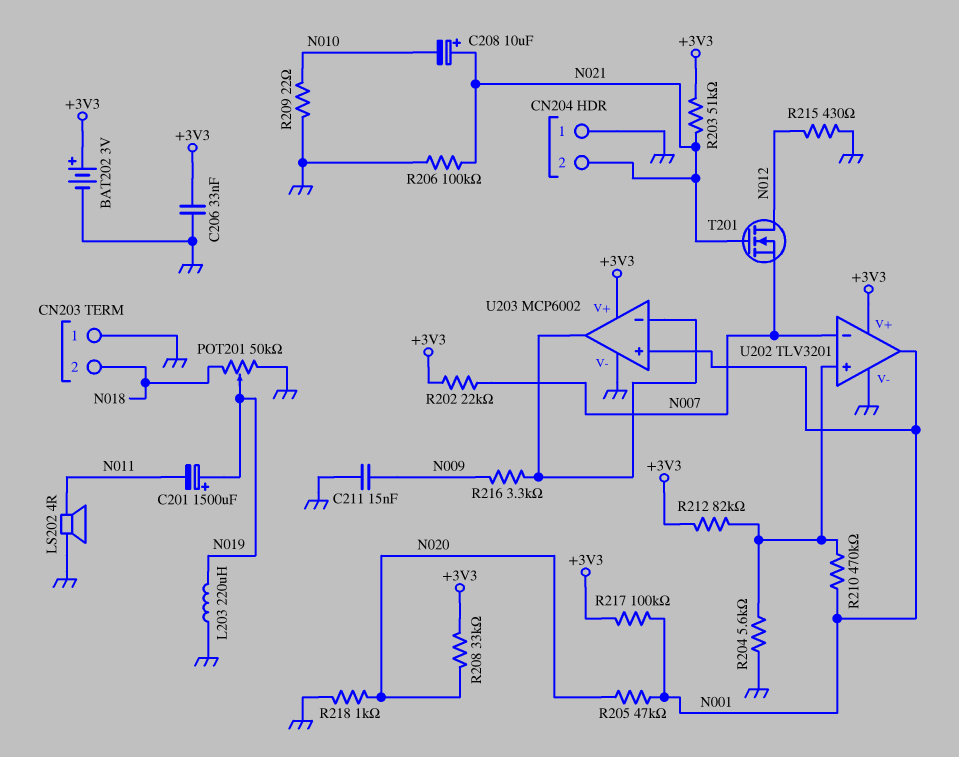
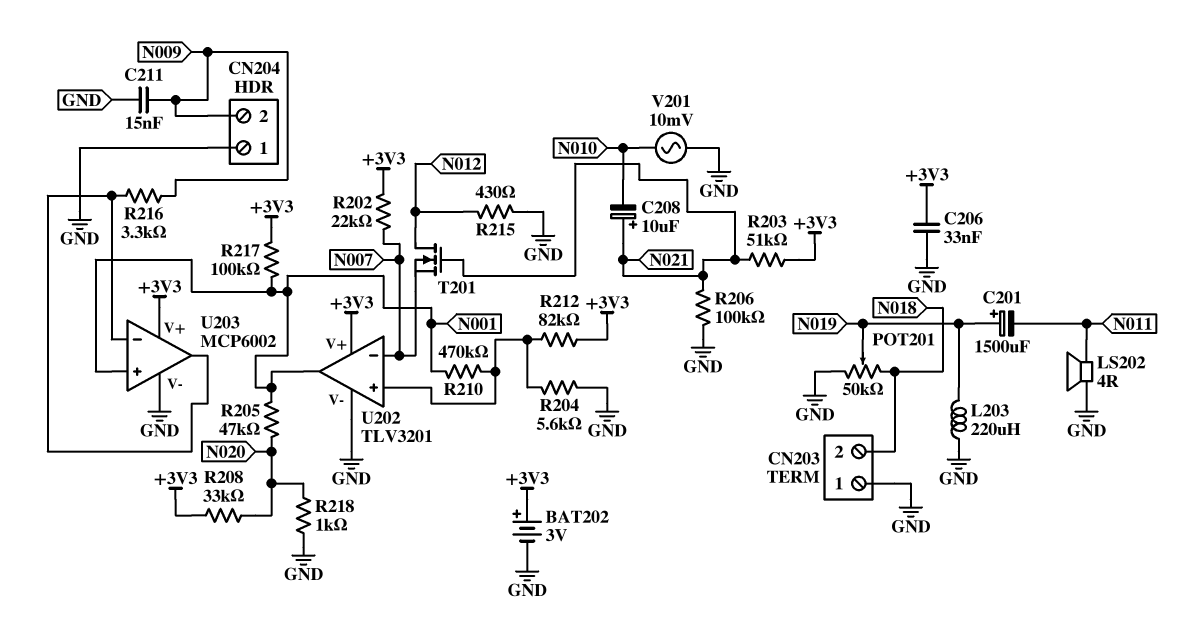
CN204 pin 2: N021 -> N009
R209: 22 (GND, N010) -> none
V201: none -> AC 10mV (GND, N010)

